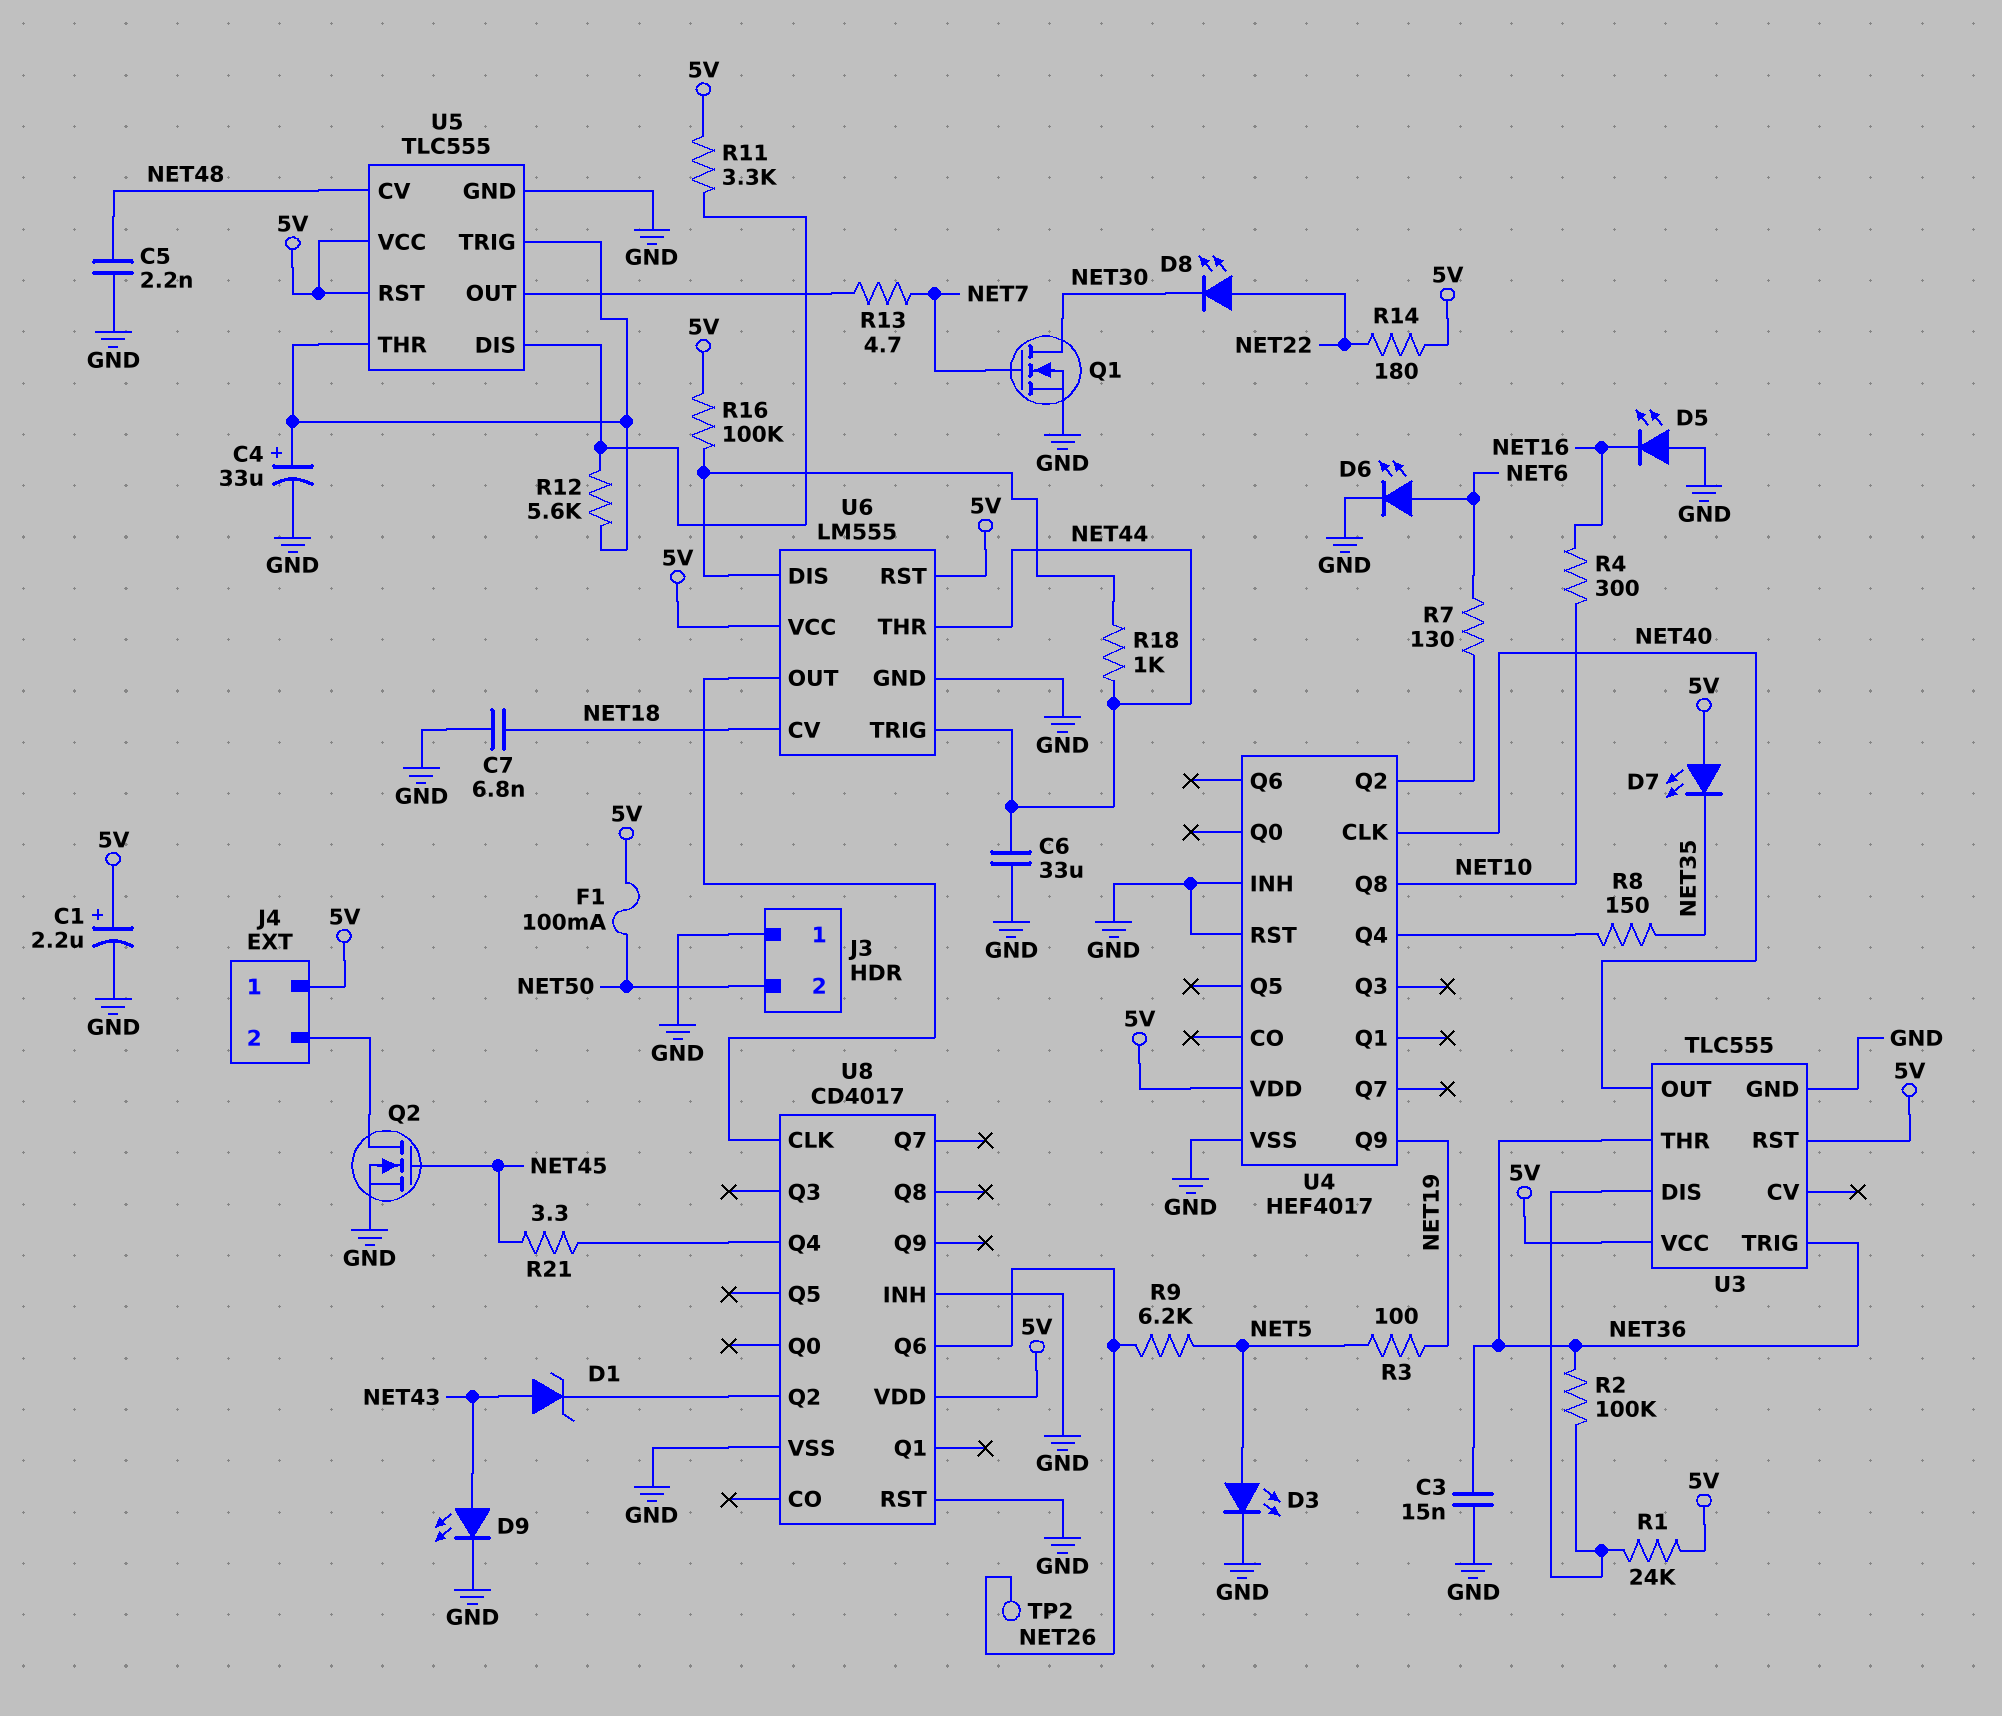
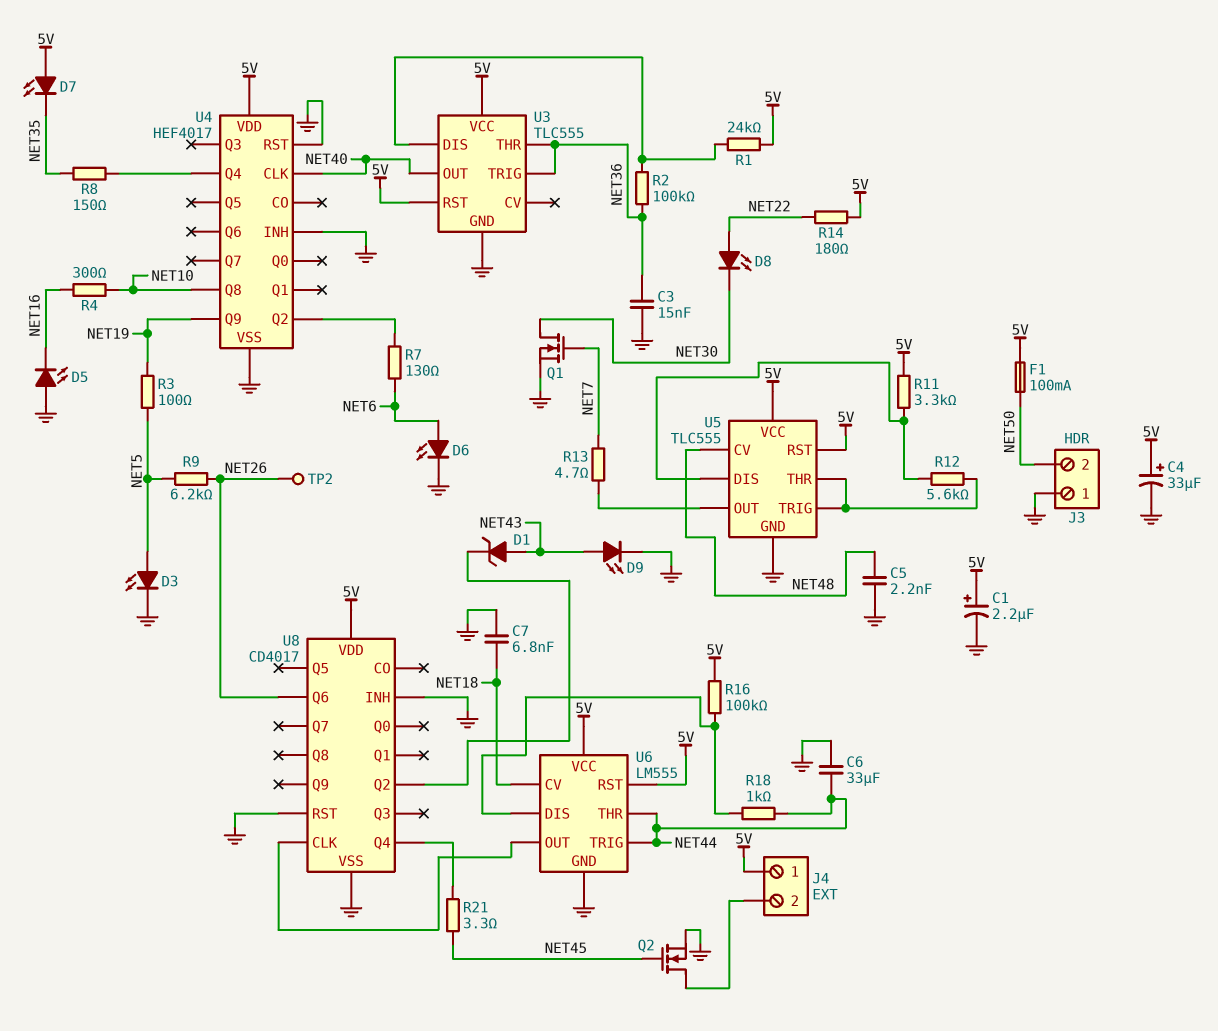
C4: 33uF (plus U5/THR, minus GND) -> 33uF (plus 5V, minus GND)

